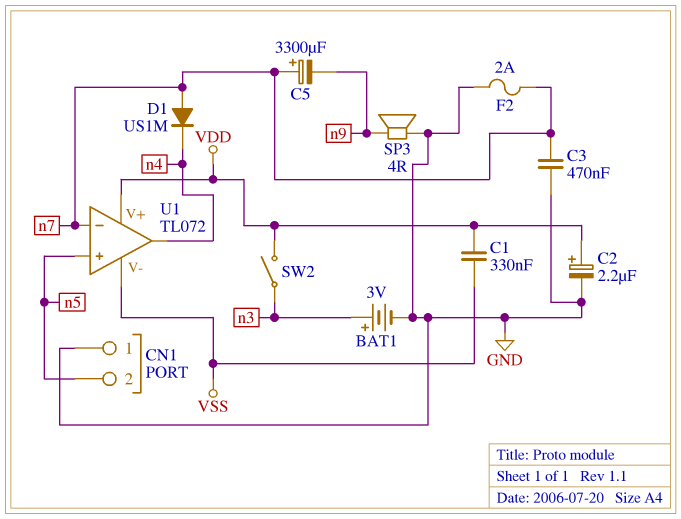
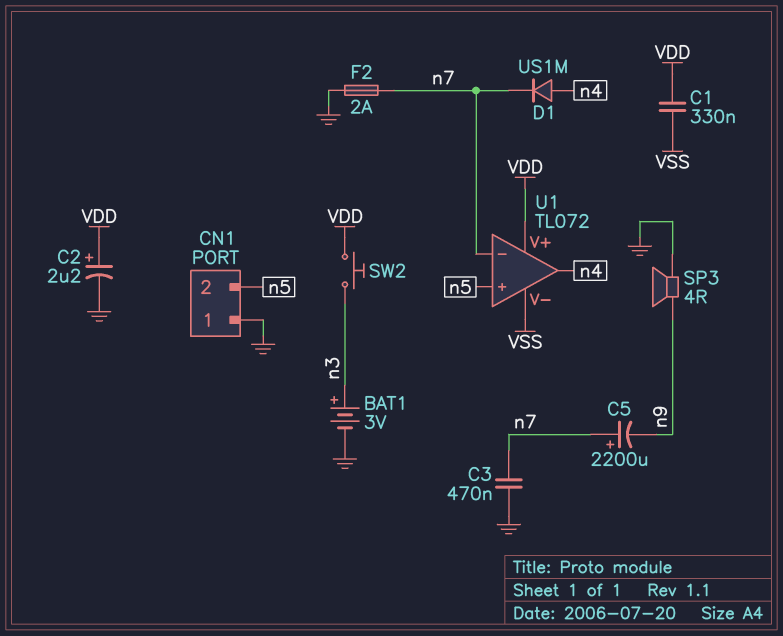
C5: 3300uF (plus n7, minus n9) -> 2200uF (plus n7, minus n9)
D1: diode US1M (A n7, K n4) -> diode US1M (A n4, K n7)
SW2: switch (VDD, n3) -> button (VDD, n3)

